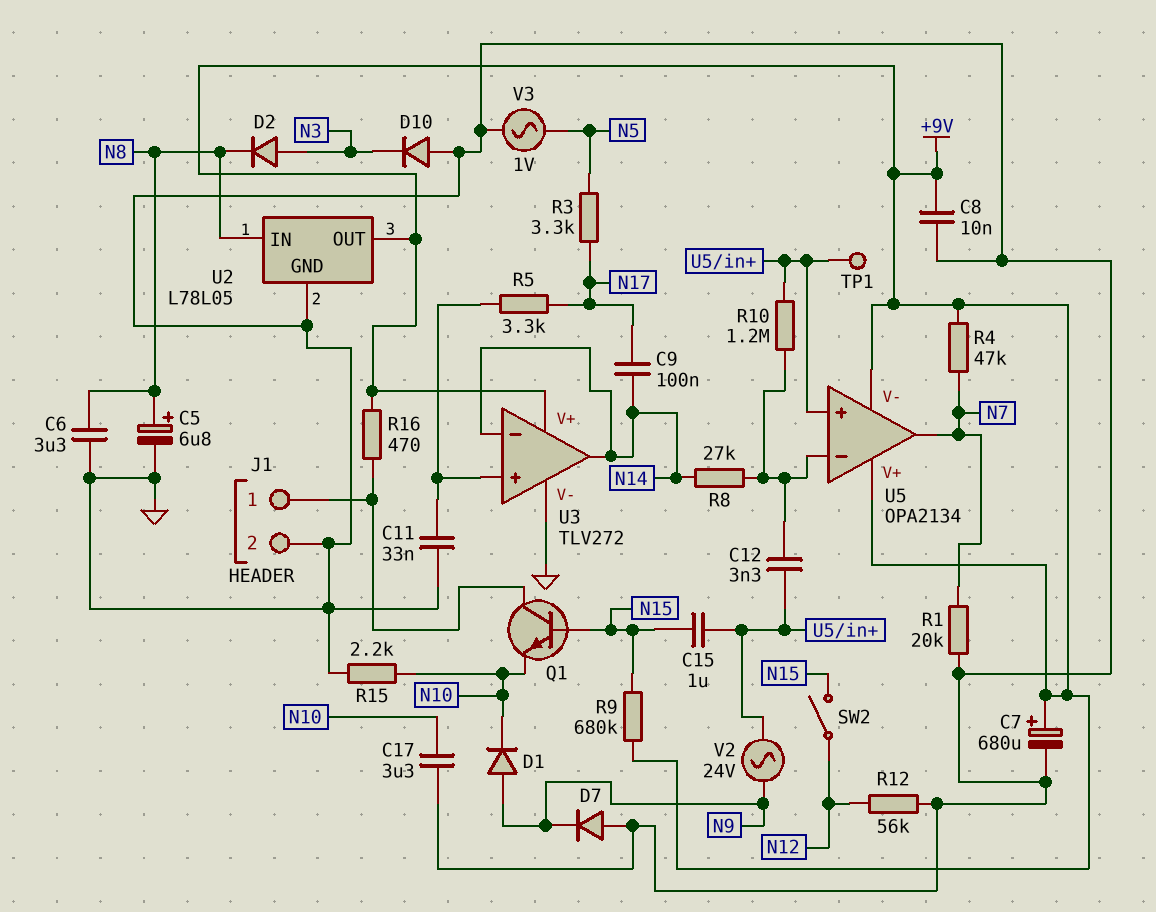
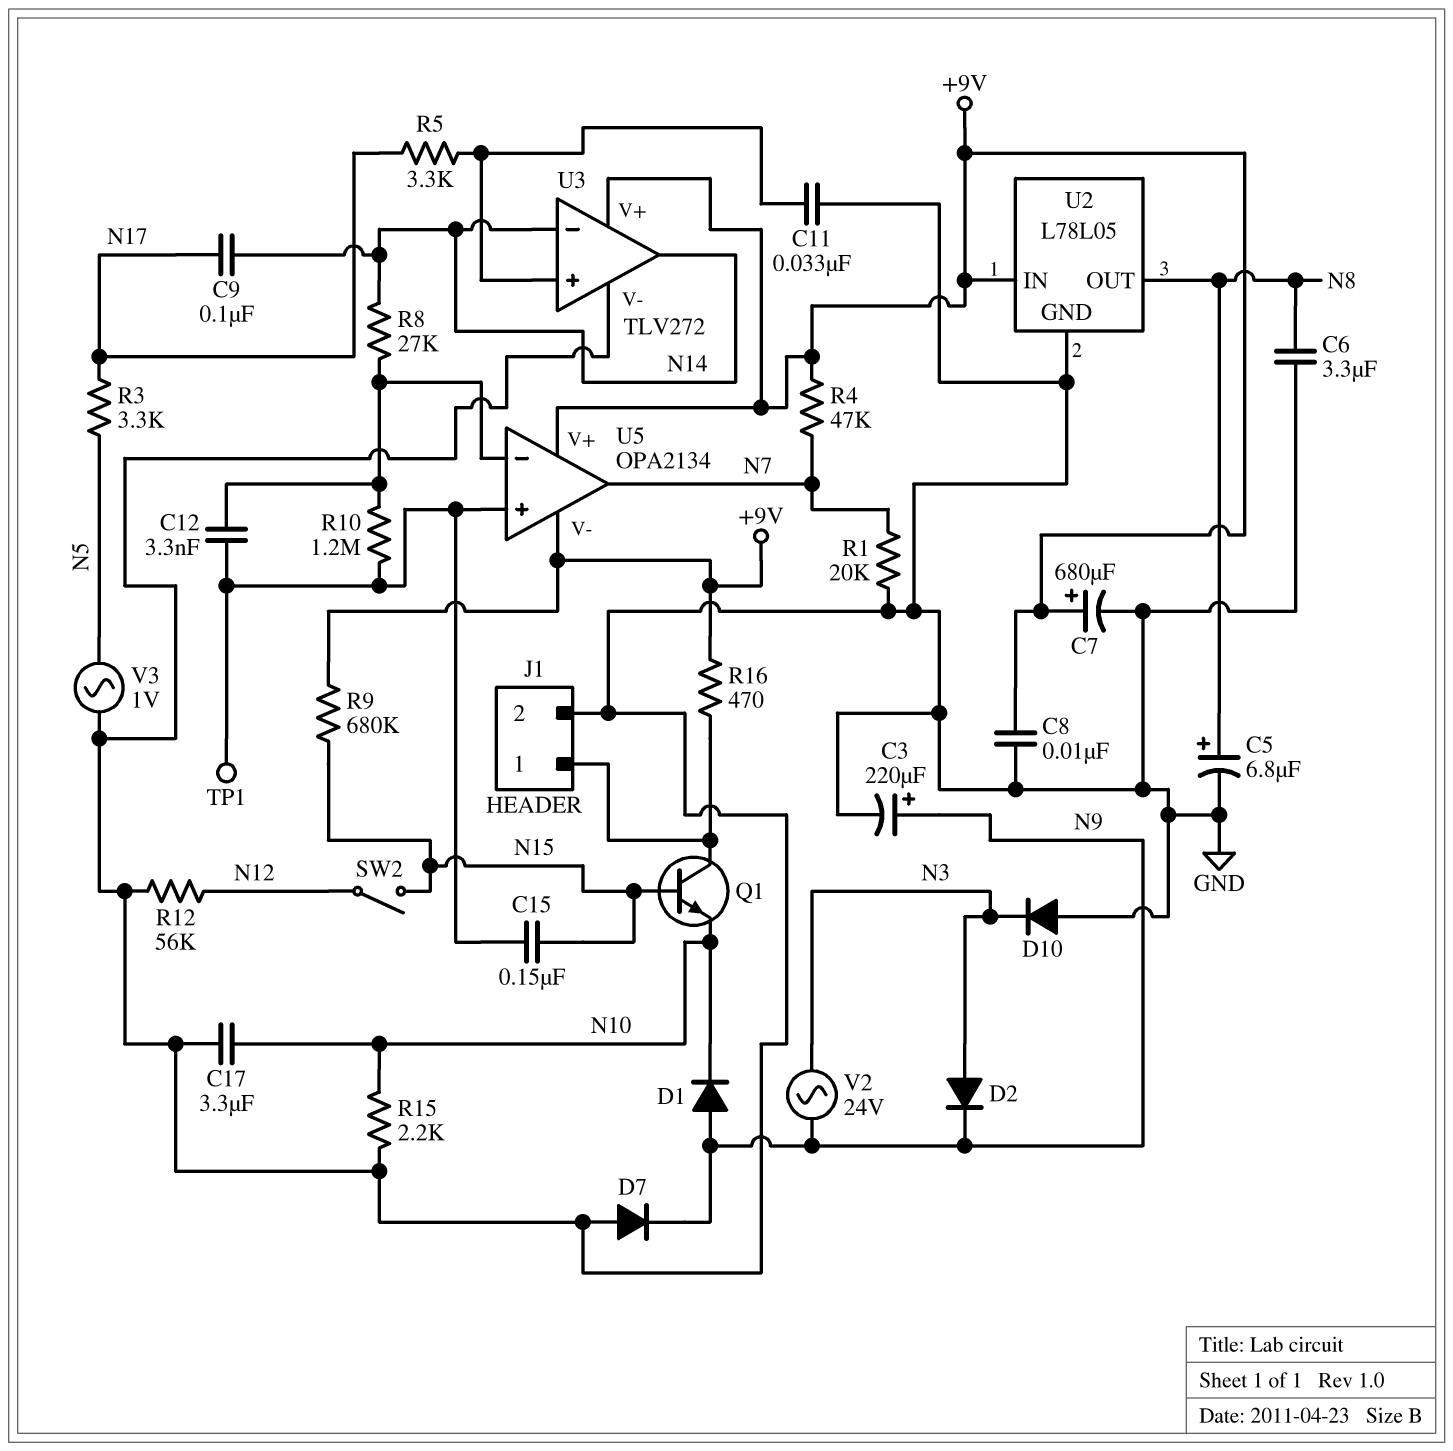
C3: none -> 220uF (plus N9, minus GND)
C15: 1uF (N15, U5/in+) -> 150nF (N15, U5/in+)
D2: diode (A N3, K N8) -> diode (A N3, K N9)
U2 pin IN: N8 -> +9V
U2 pin OUT: +9V -> N8
V2: AC 24V (N9, U5/in+) -> AC 24V (N3, N9)

